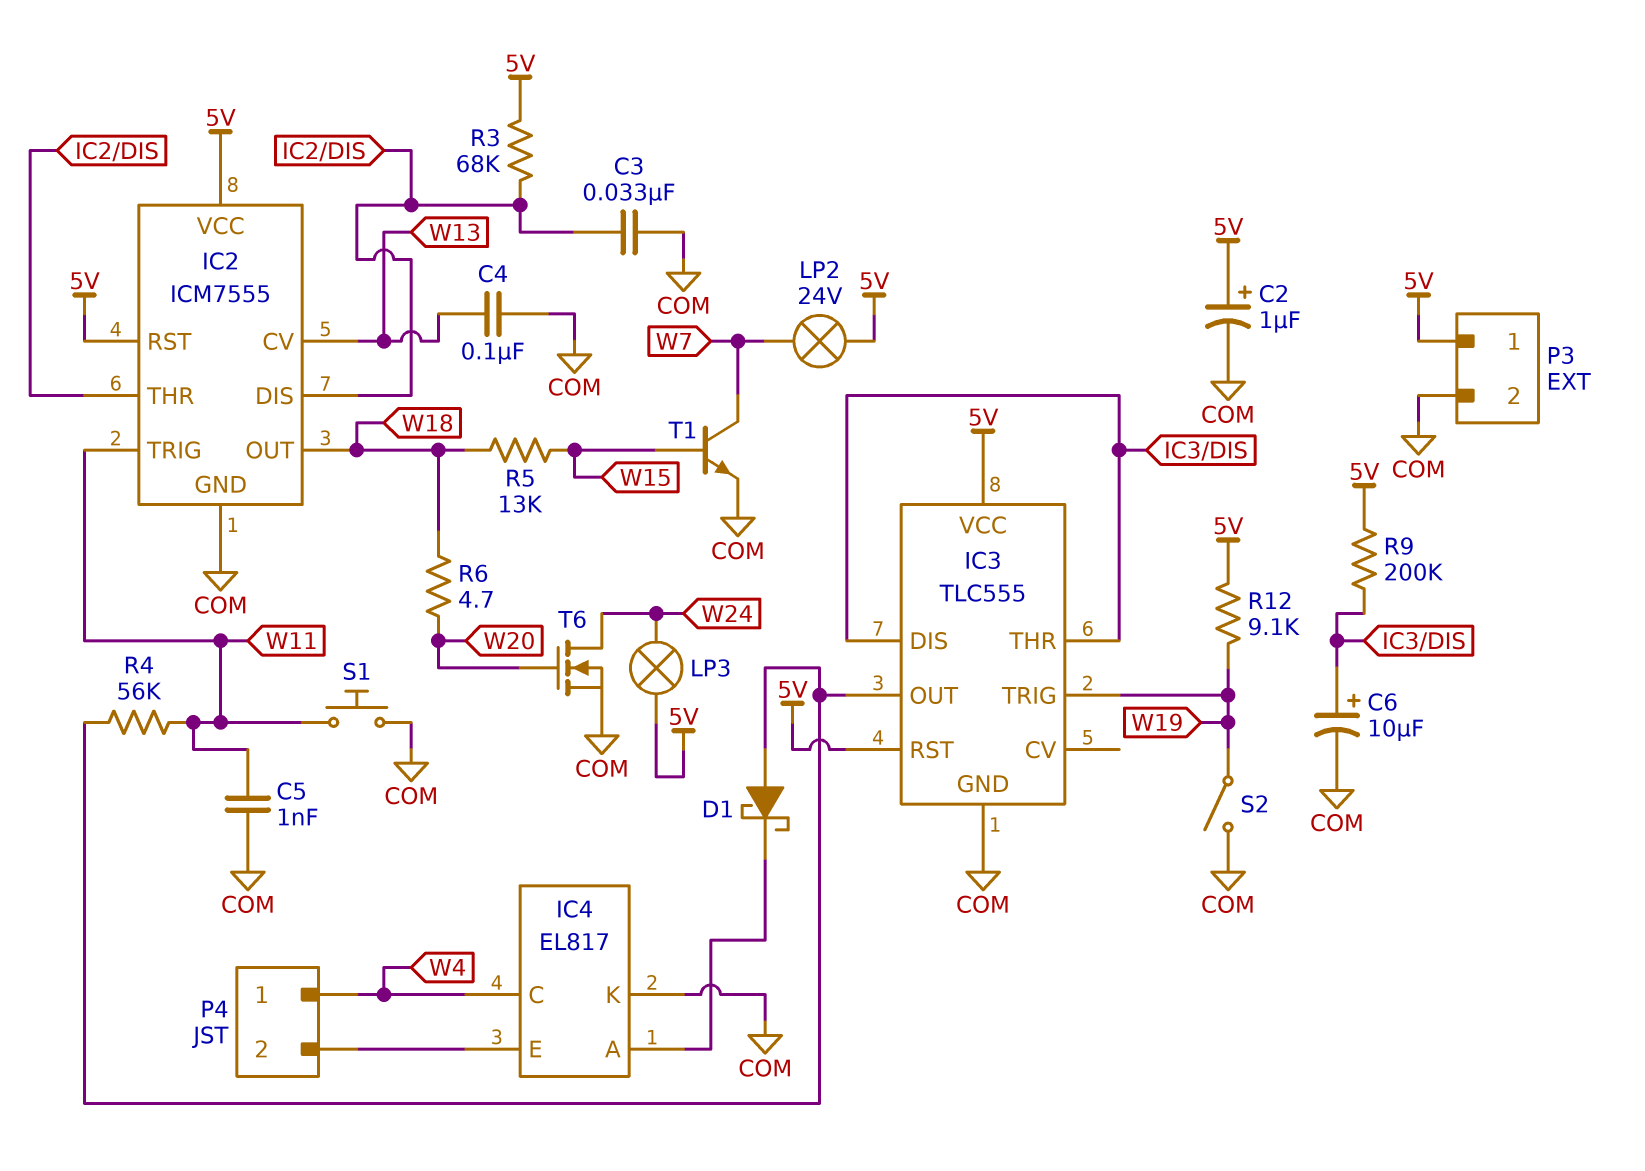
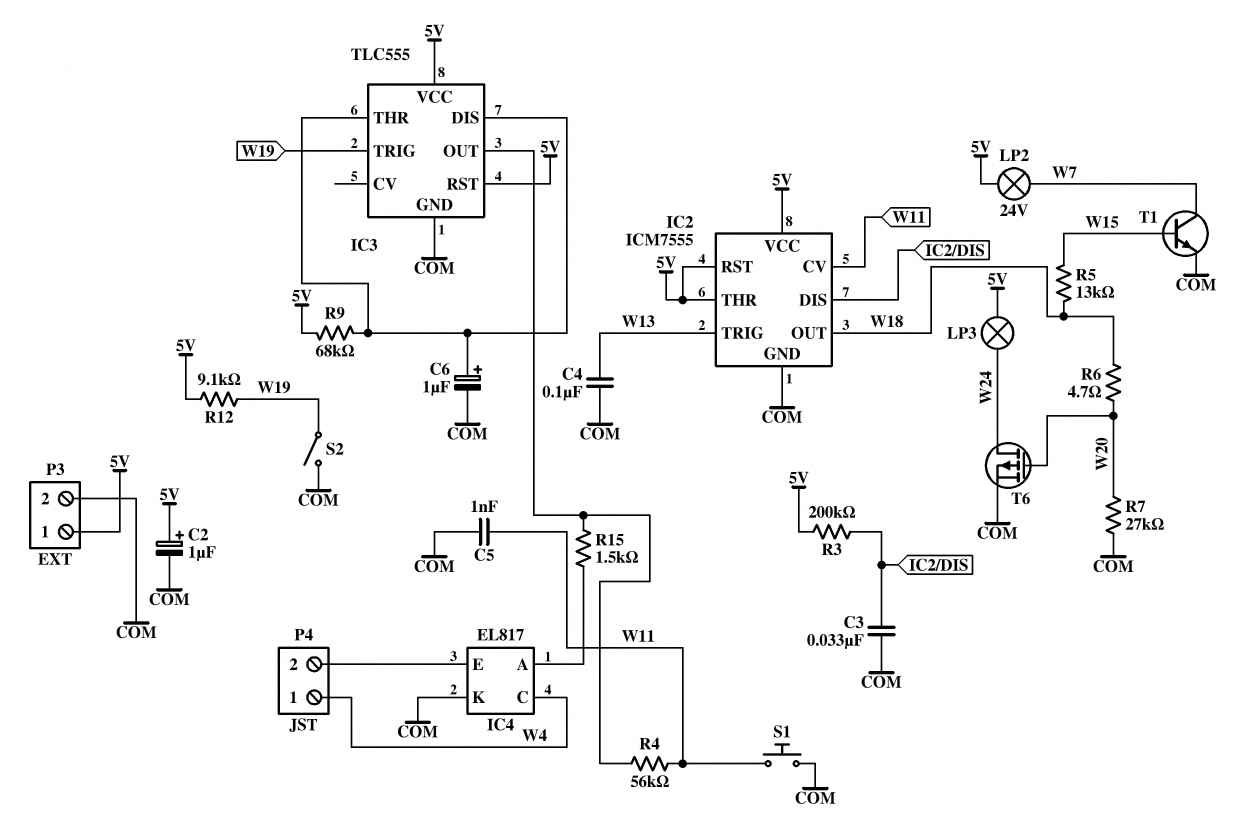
C6: 10uF (plus IC3/DIS, minus COM) -> 1uF (plus IC3/DIS, minus COM)
D1: schottky (A IC3/OUT, K IC4/A) -> none
IC2 pin CV: W13 -> W11
IC2 pin THR: IC2/DIS -> 5V
IC2 pin TRIG: W11 -> W13
R3: 68k (5V, IC2/DIS) -> 200k (5V, IC2/DIS)
R7: none -> 27k (COM, W20)
R9: 200k (5V, IC3/DIS) -> 68k (5V, IC3/DIS)
R15: none -> 1.5k (IC3/OUT, IC4/A)
T6: NMOS (G W20, D W24, S COM) -> PMOS (G W20, D W24, S COM)

